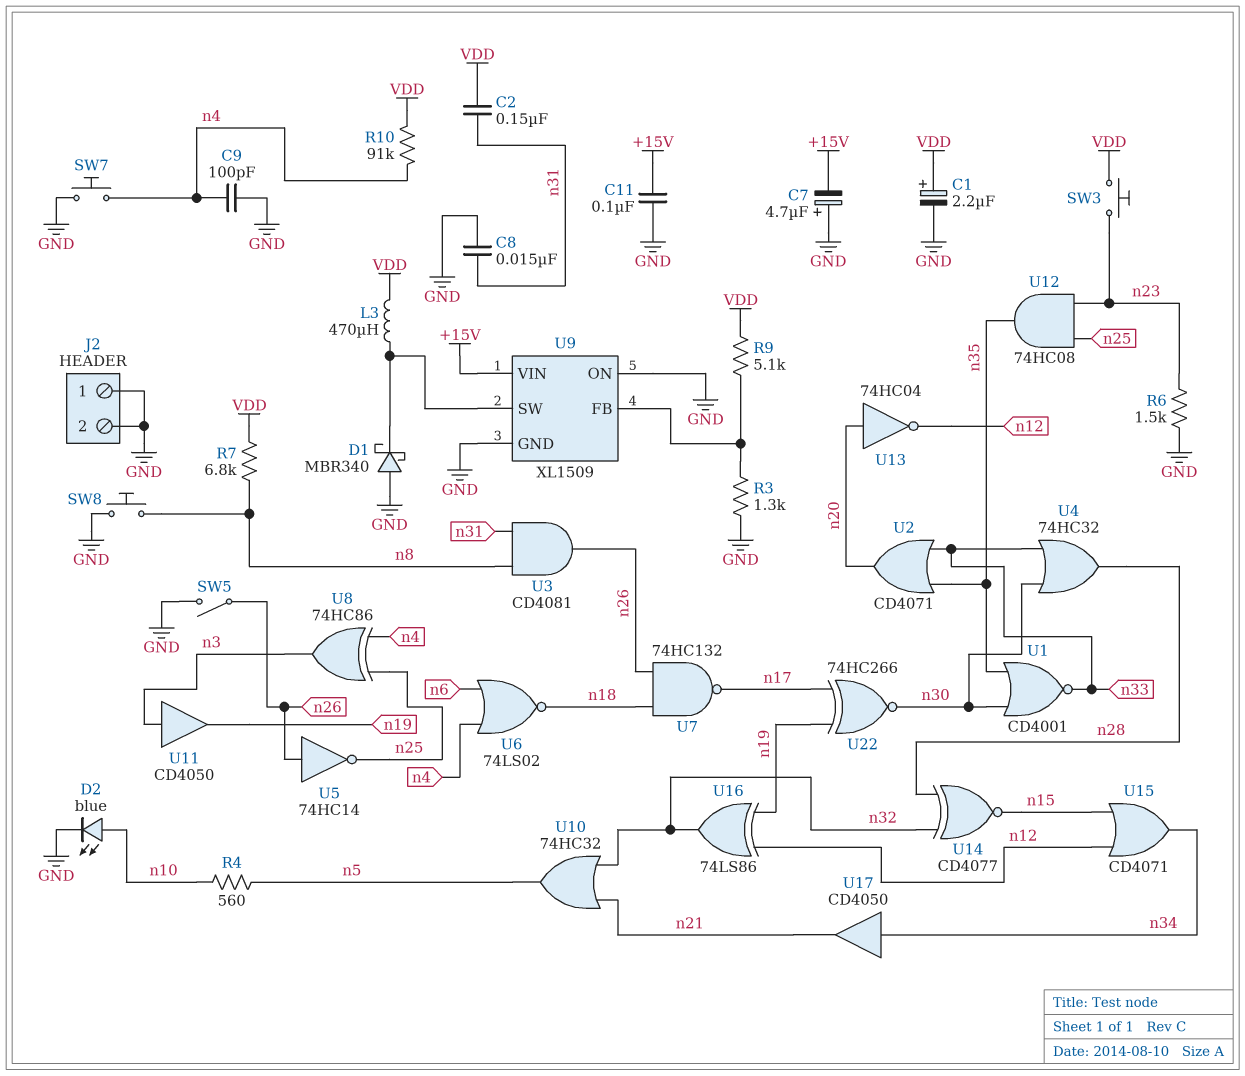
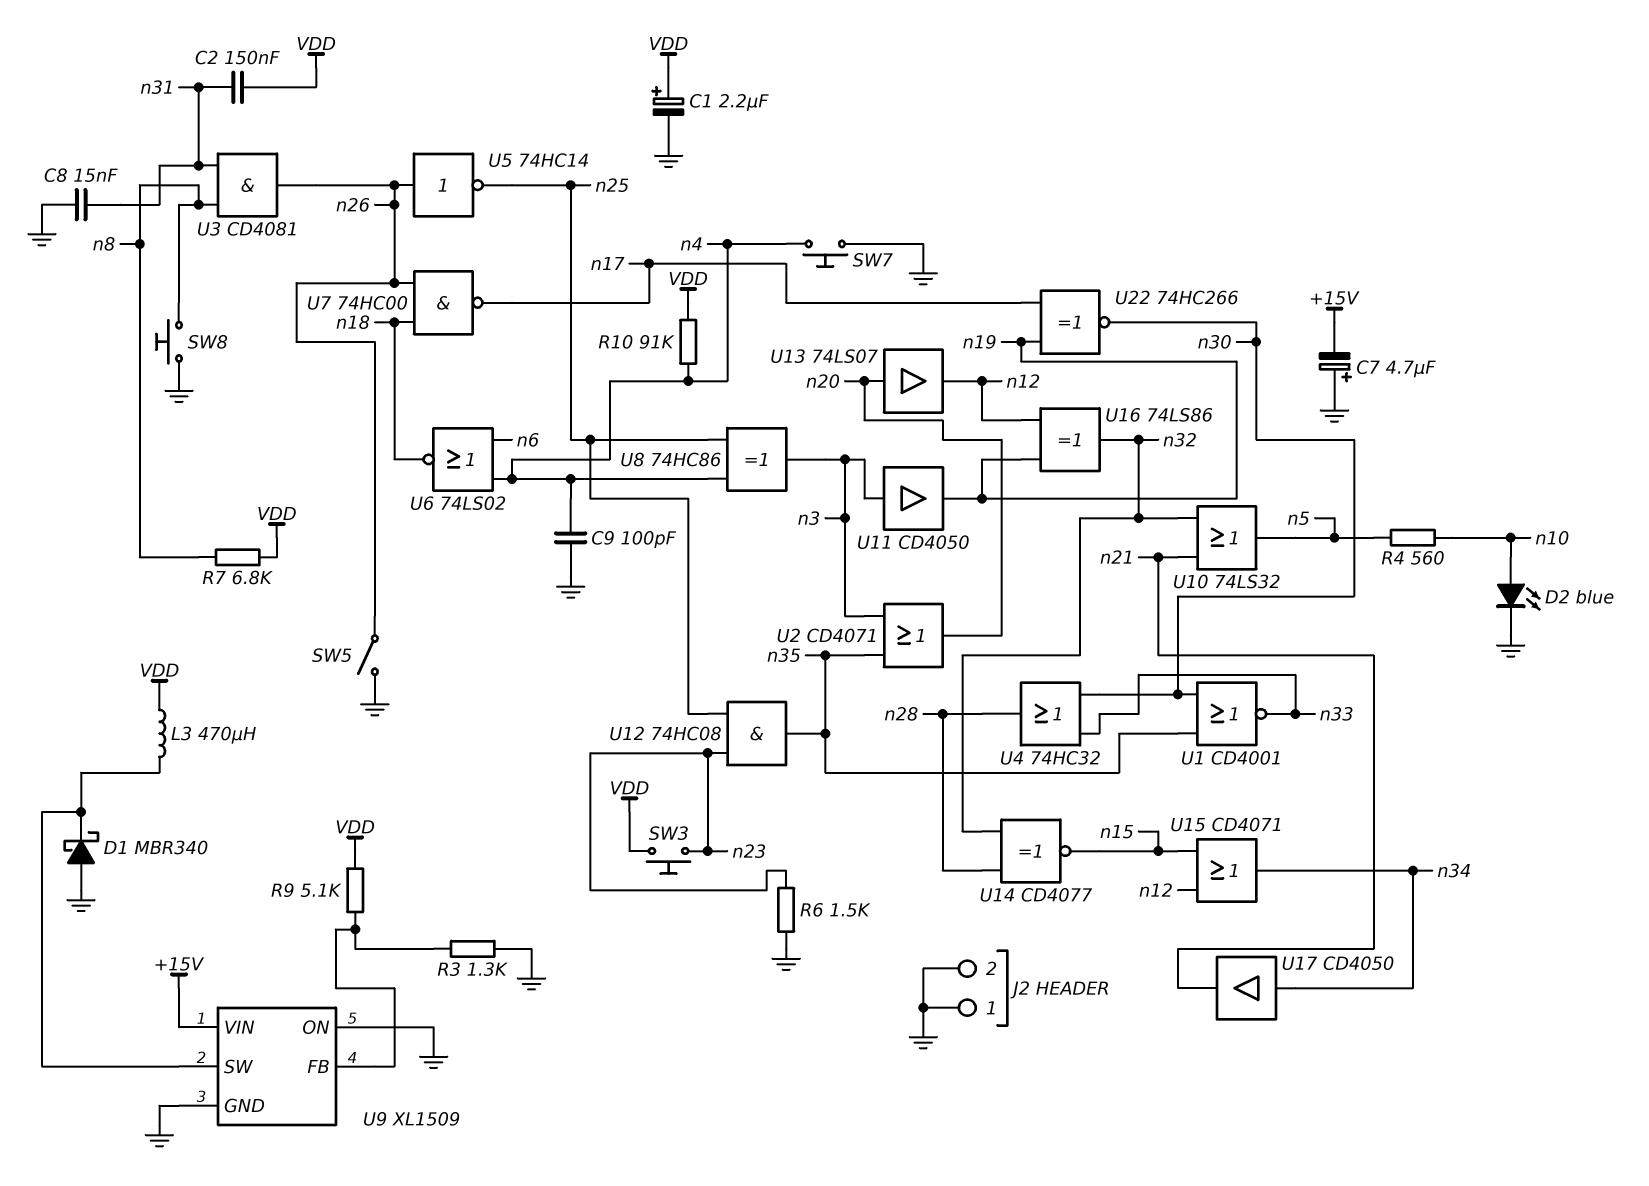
C11: 100nF (+15V, GND) -> none
U2: OR CD4071 (in n33, in n35, out n20) -> OR CD4071 (in n3, in n35, out n20)
U7: NAND 74HC132 (in n18, in n26, out n17) -> NAND 74HC00 (in n18, in n26, out n17)
U10: OR 74HC32 (in n21, in n32, out n5) -> OR 74LS32 (in n21, in n32, out n5)
U13: NOT 74HC04 (in n20, out n12) -> buffer 74LS07 (in n20, out n12)

